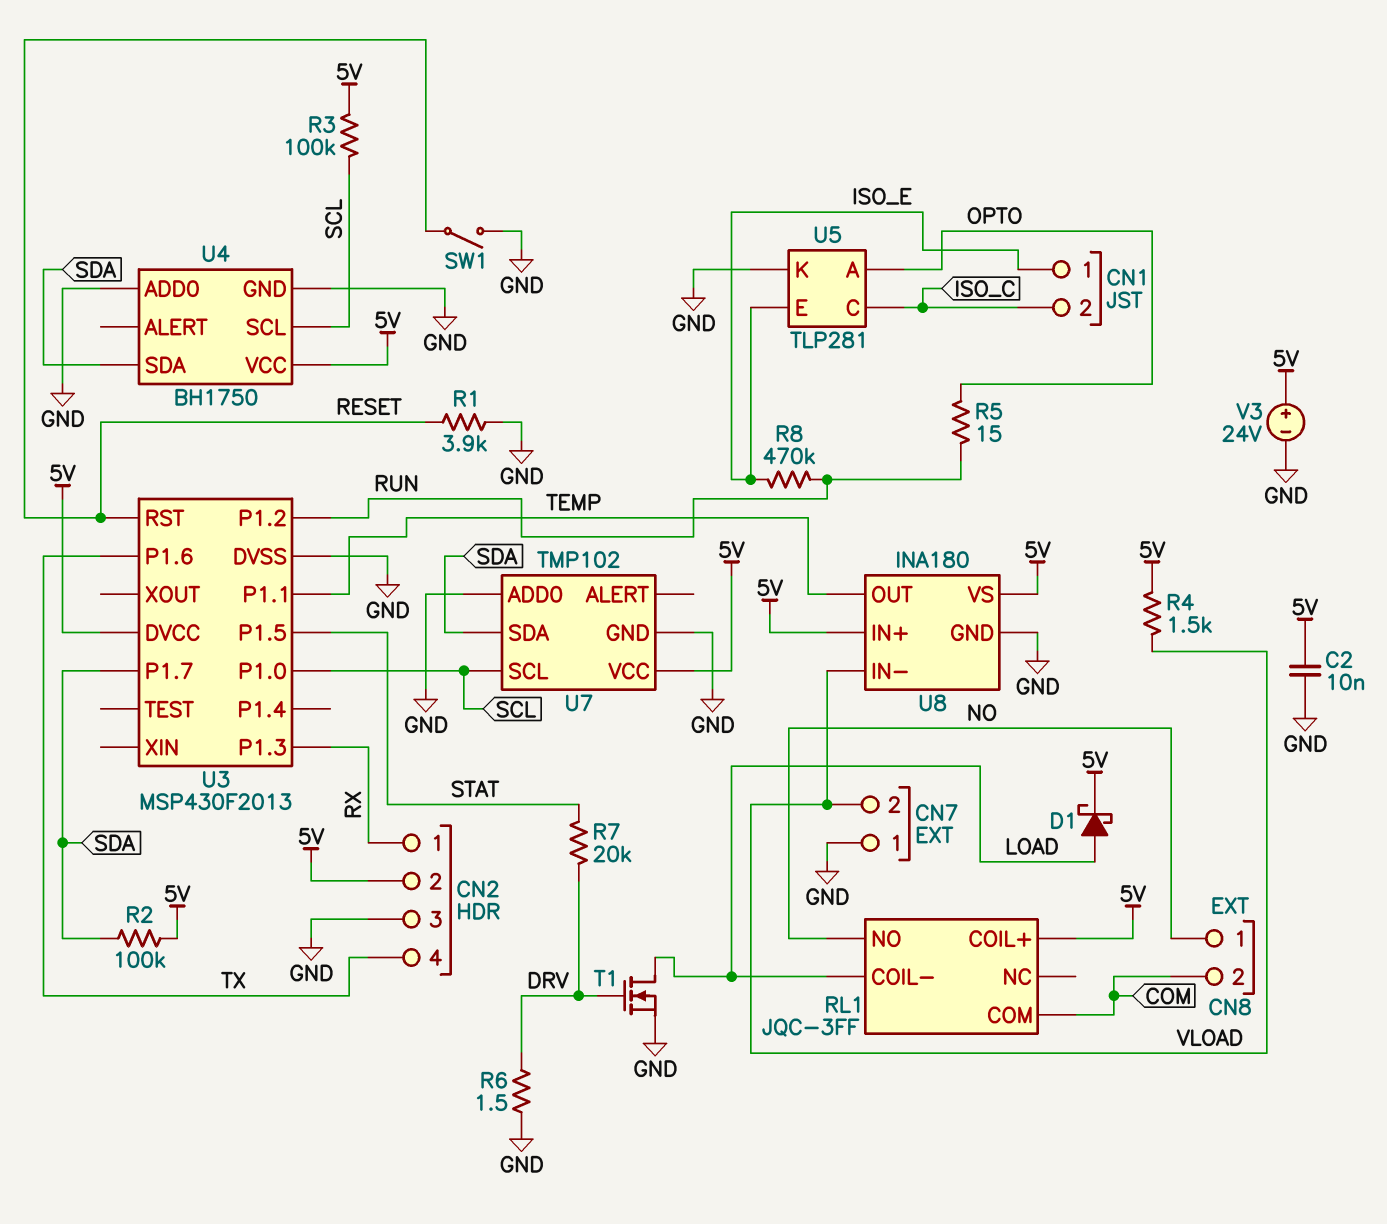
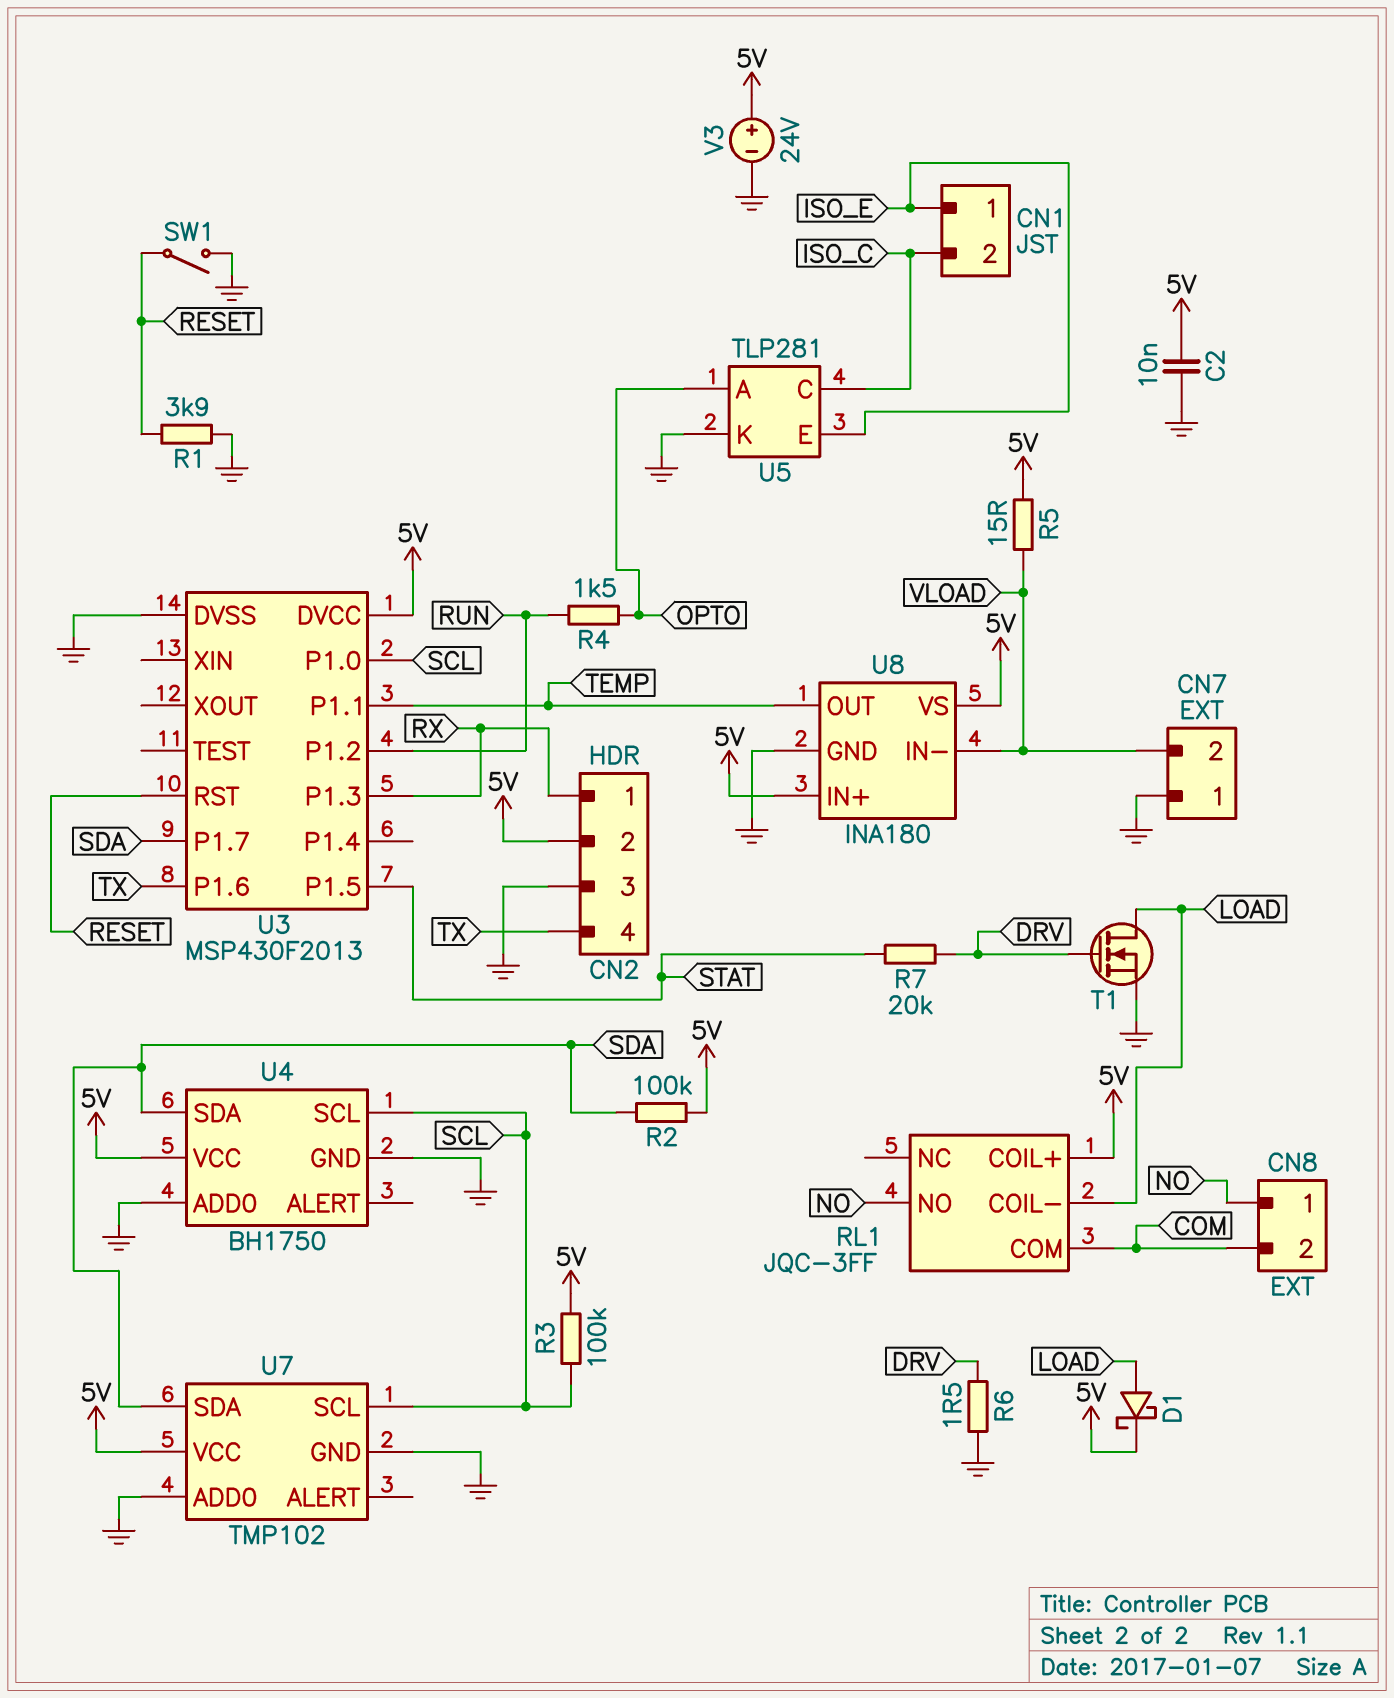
R4: 1.5k (5V, VLOAD) -> 1.5k (OPTO, RUN)
R5: 15 (OPTO, RUN) -> 15 (5V, VLOAD)
R8: 470k (ISO_E, RUN) -> none

